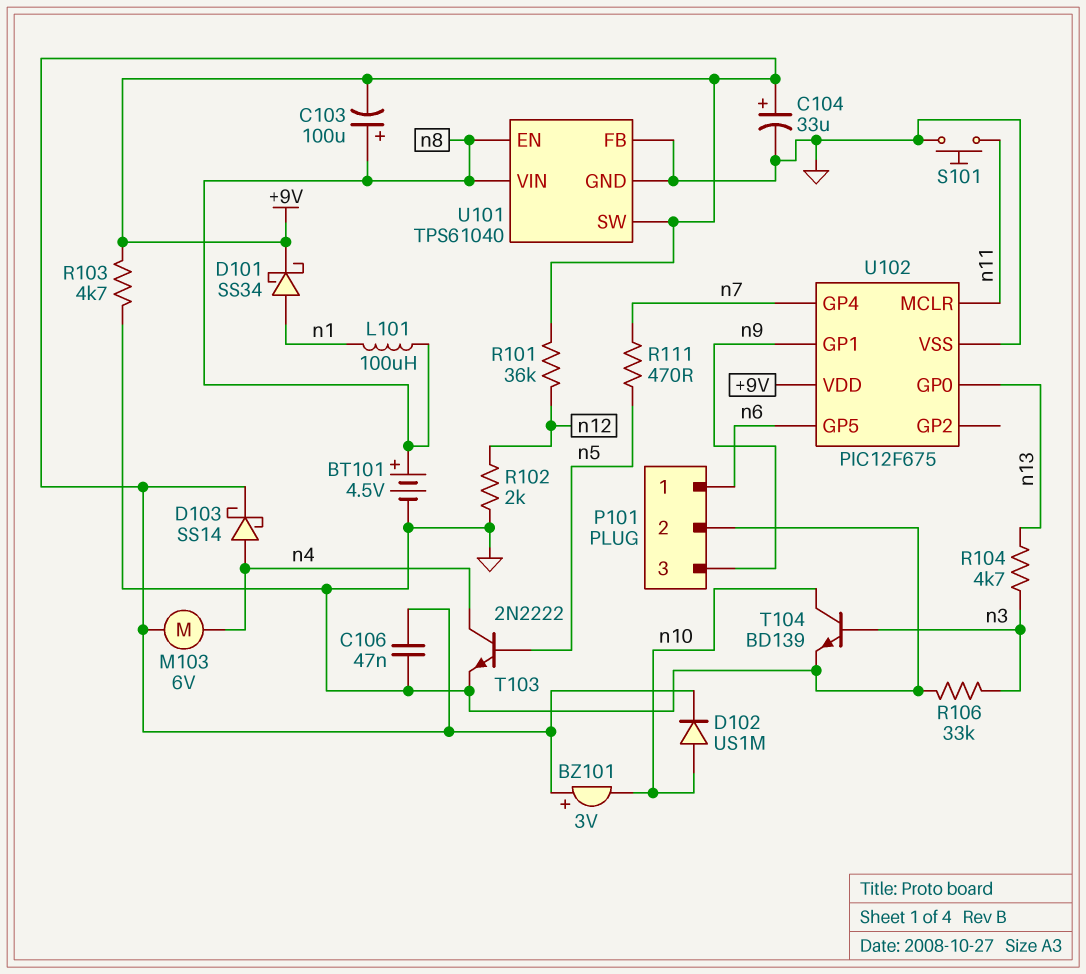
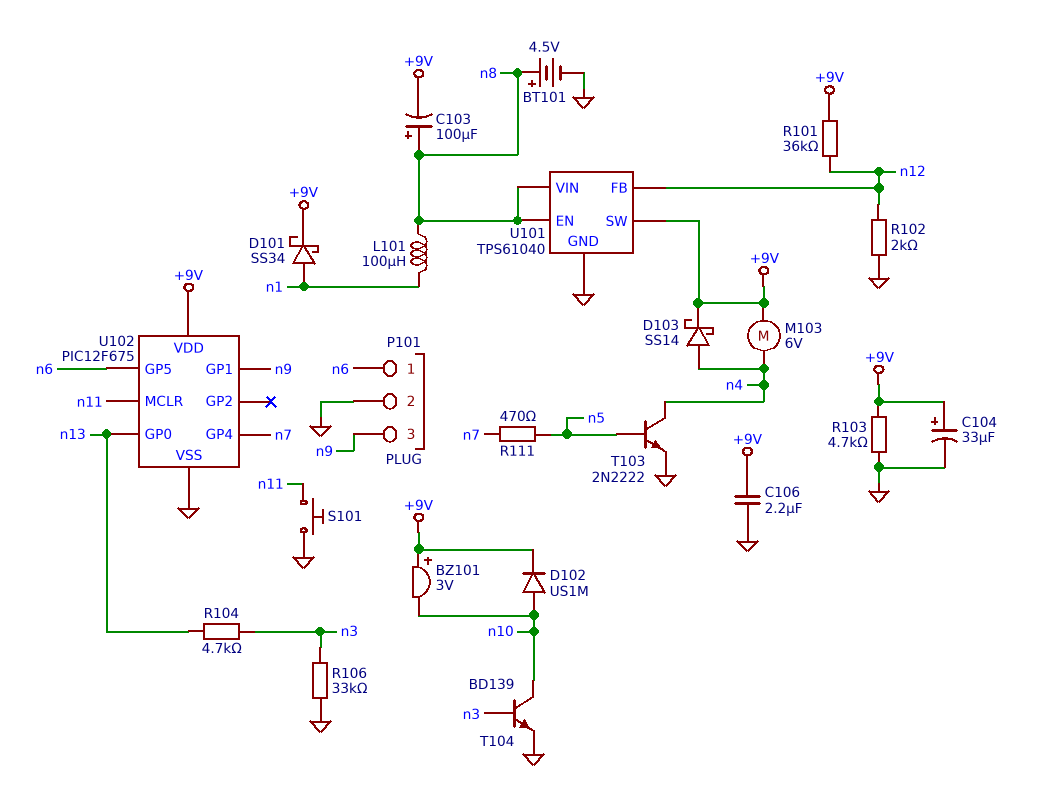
C106: 47nF (+9V, GND) -> 2.2uF (+9V, GND)
U101 pin FB: GND -> n12

